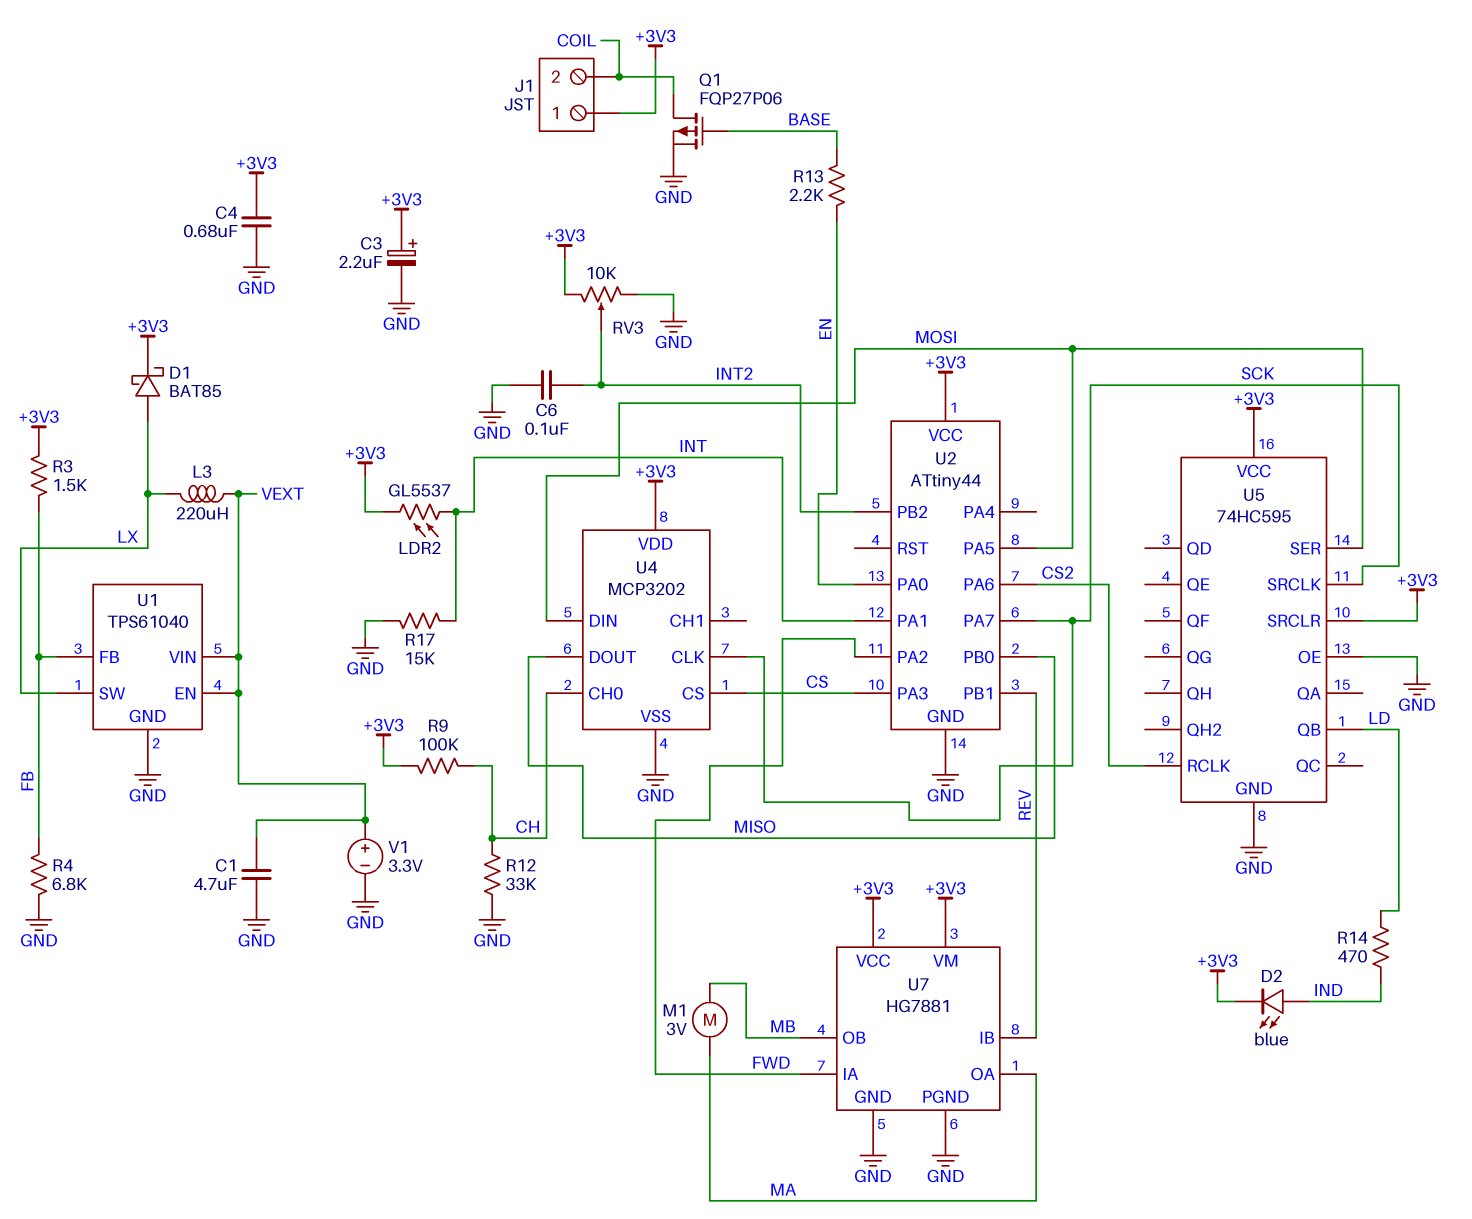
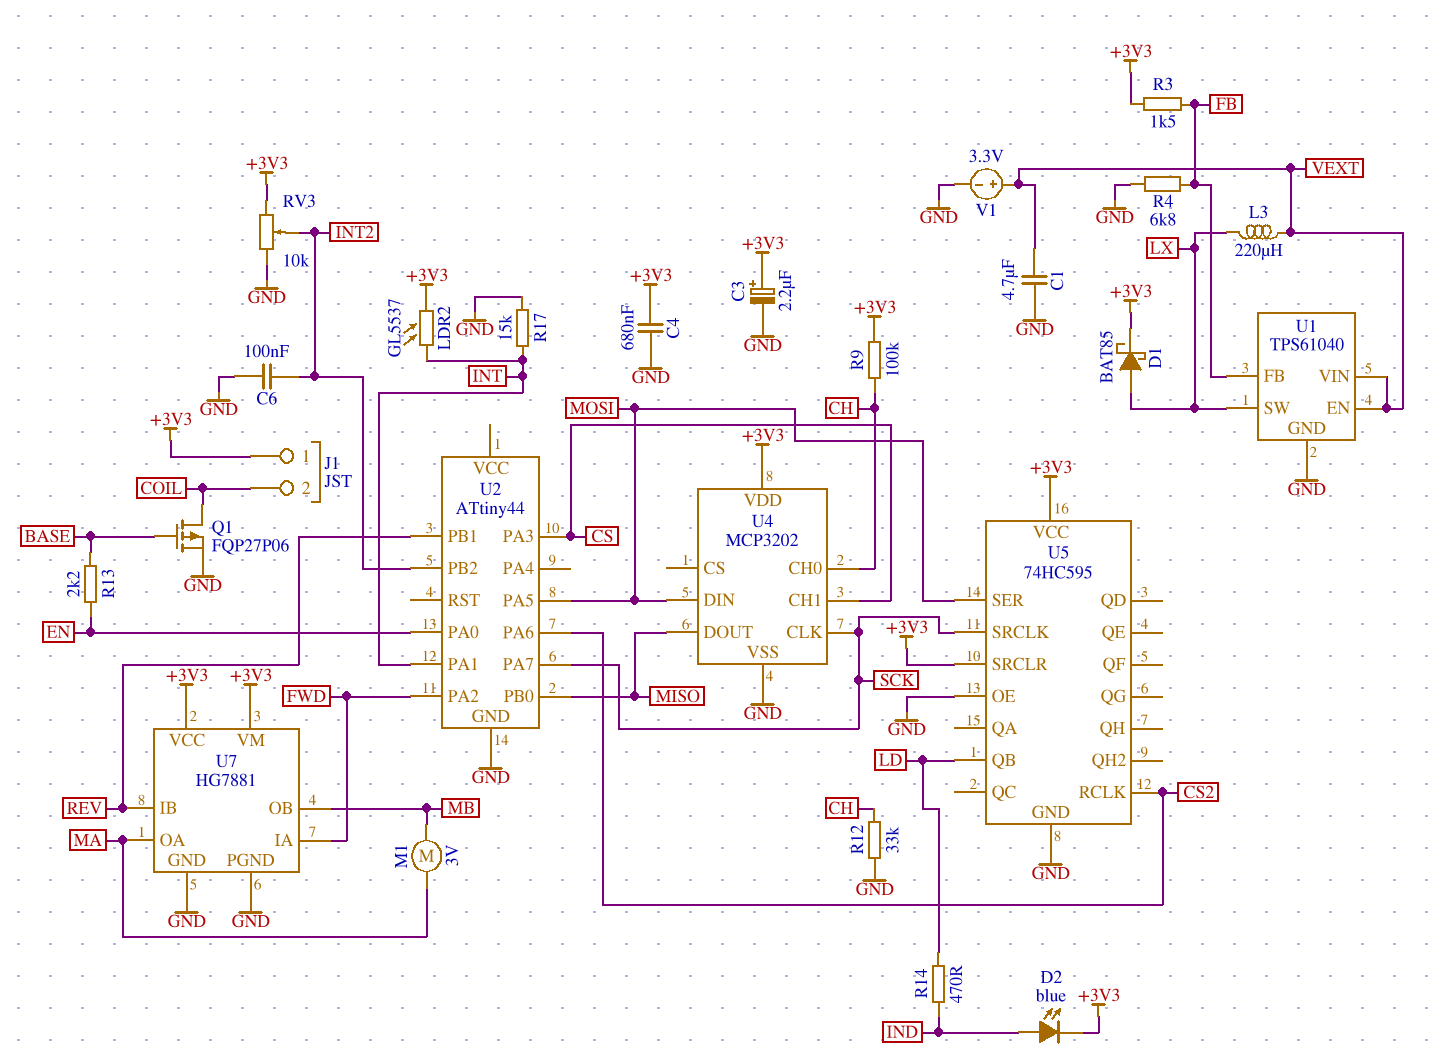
U2 pin VCC: +3V3 -> none
U4 pin CH1: none -> CS
U4 pin CS: CS -> none

